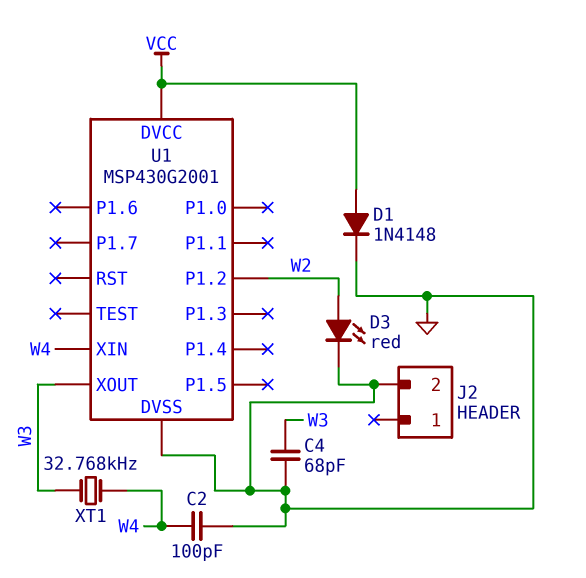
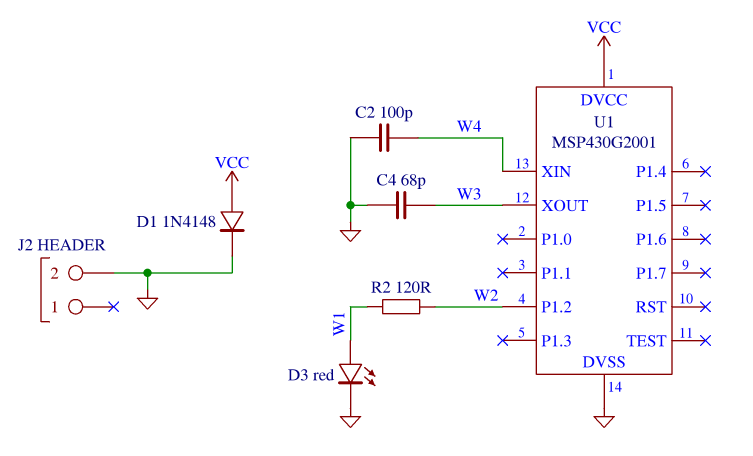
D3: LED red (A W2, K GND) -> LED red (A W1, K GND)
R2: none -> 120 (W1, W2)
XT1: 32.768kHz (W3, W4) -> none

